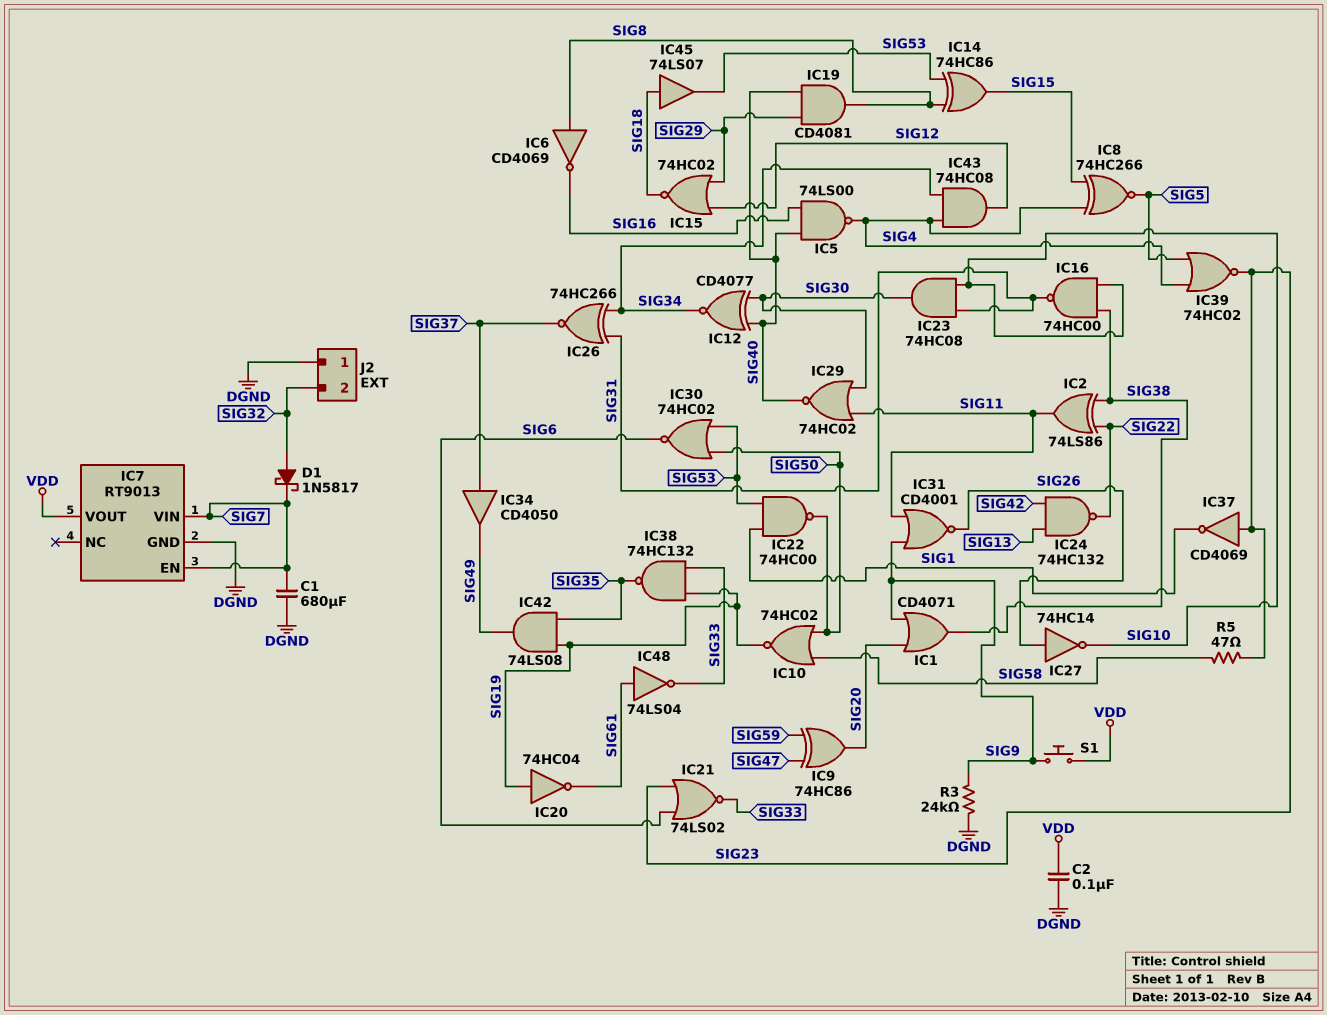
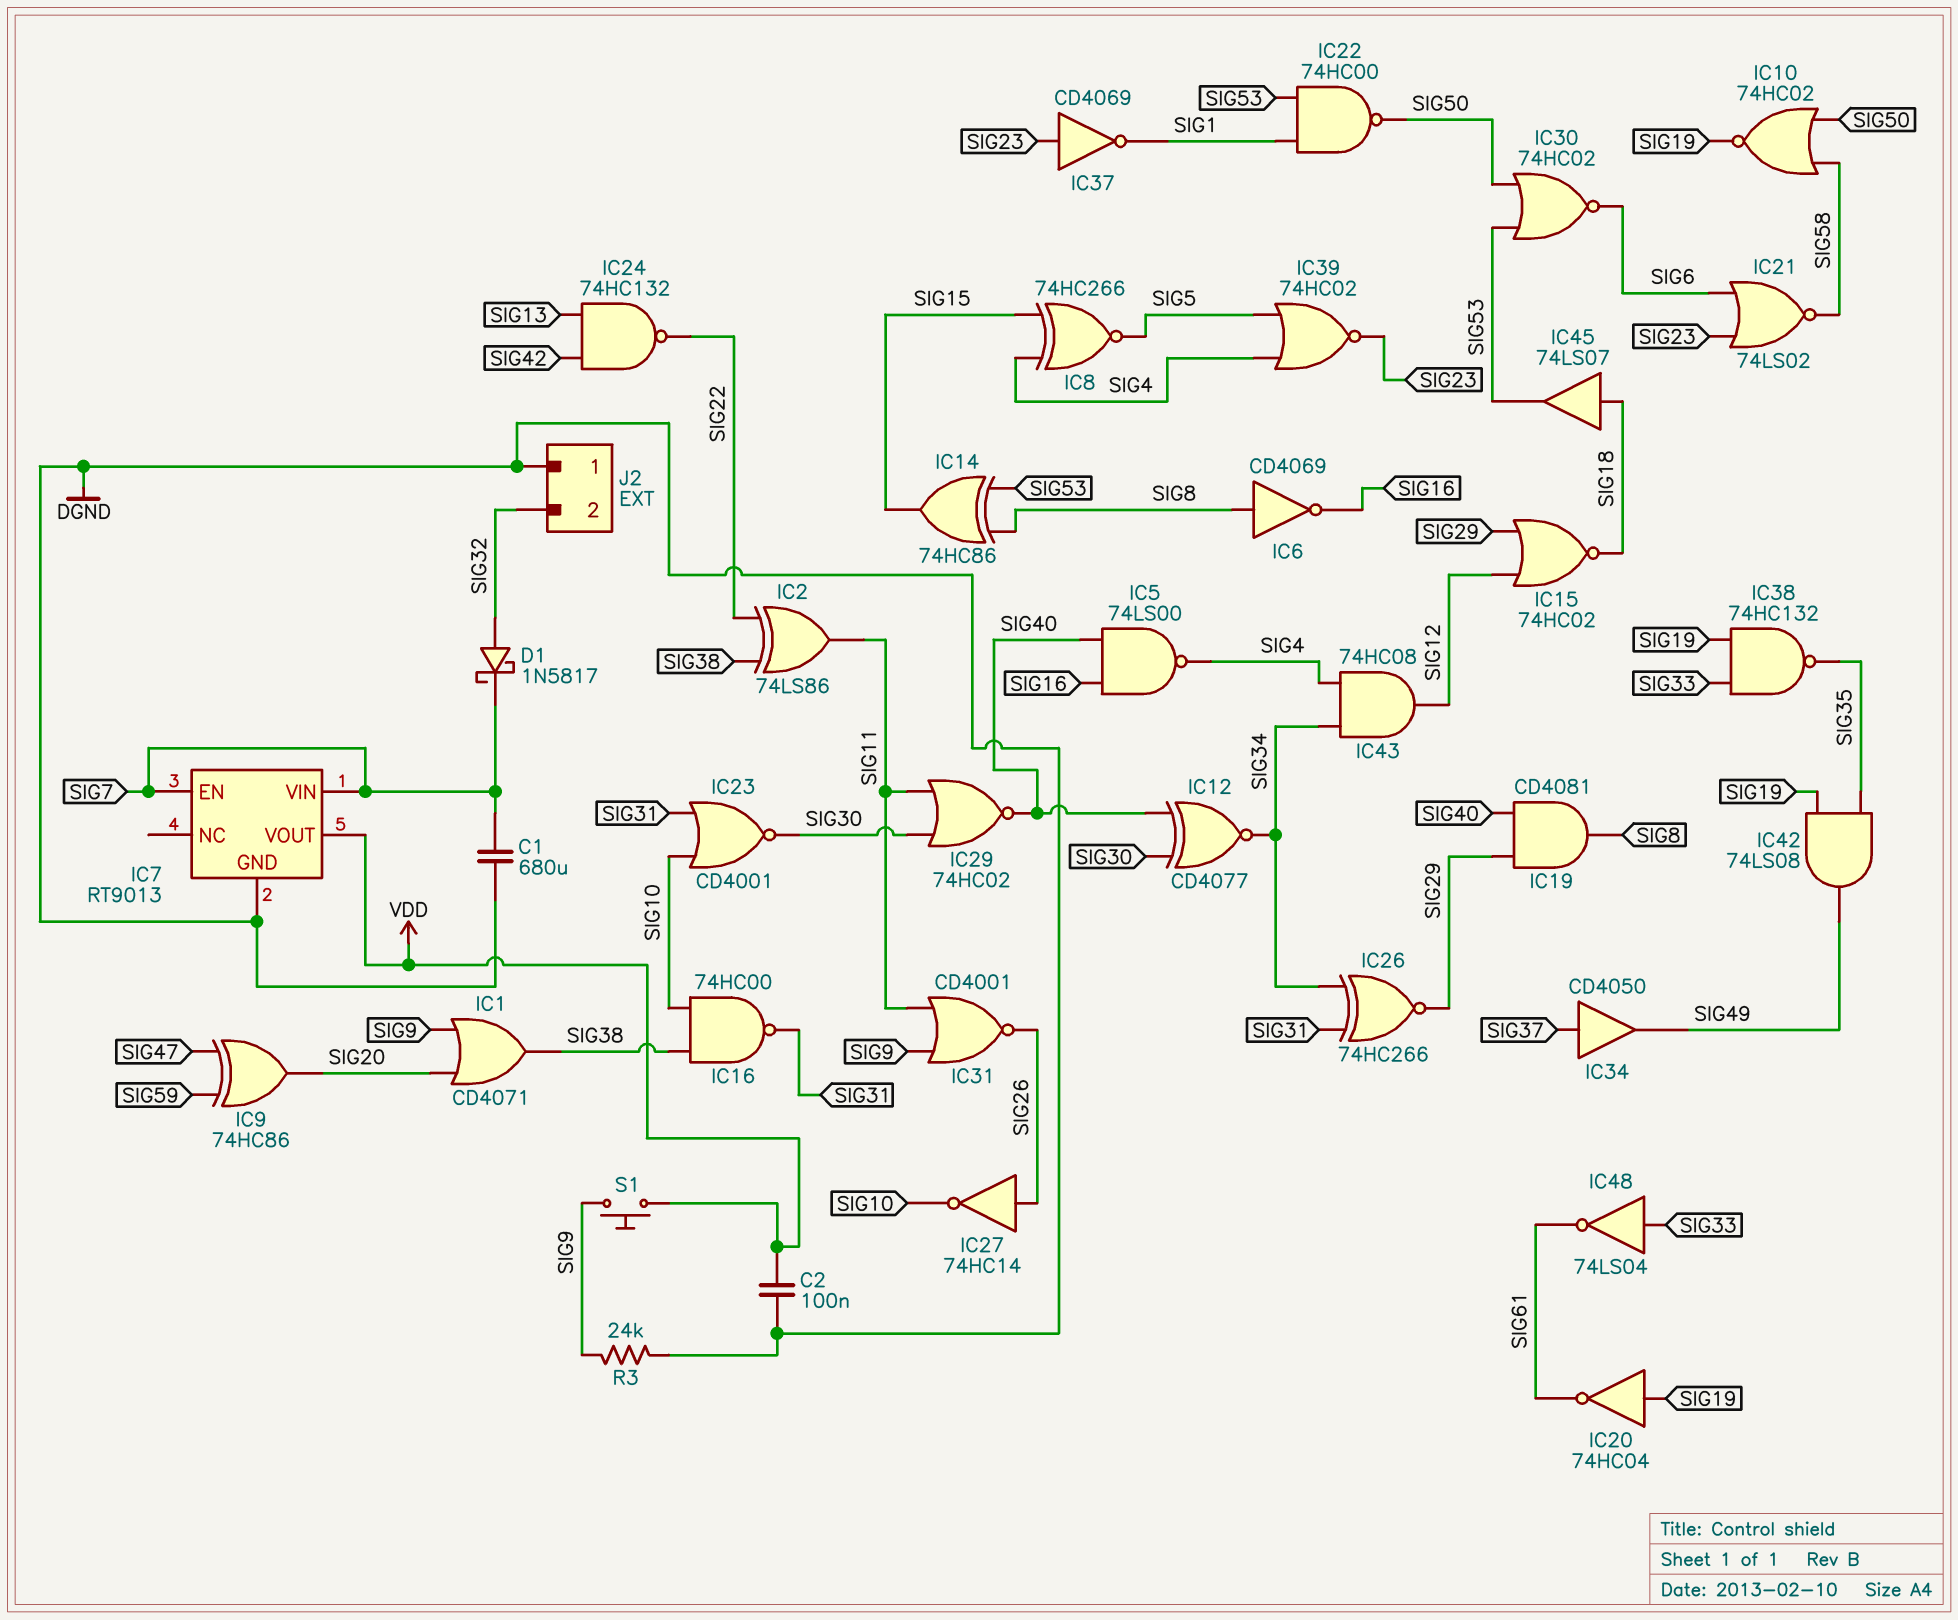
IC21: NOR 74LS02 (in SIG6, in SIG23, out SIG33) -> NOR 74LS02 (in SIG6, in SIG23, out SIG58)
IC23: AND 74HC08 (in SIG10, in SIG31, out SIG30) -> NOR CD4001 (in SIG10, in SIG31, out SIG30)
IC26: XNOR 74HC266 (in SIG31, in SIG34, out SIG37) -> XNOR 74HC266 (in SIG31, in SIG34, out SIG29)
IC48: NOT 74LS04 (in SIG61, out SIG33) -> NOT 74LS04 (in SIG33, out SIG61)
R5: 47 (SIG23, SIG58) -> none

